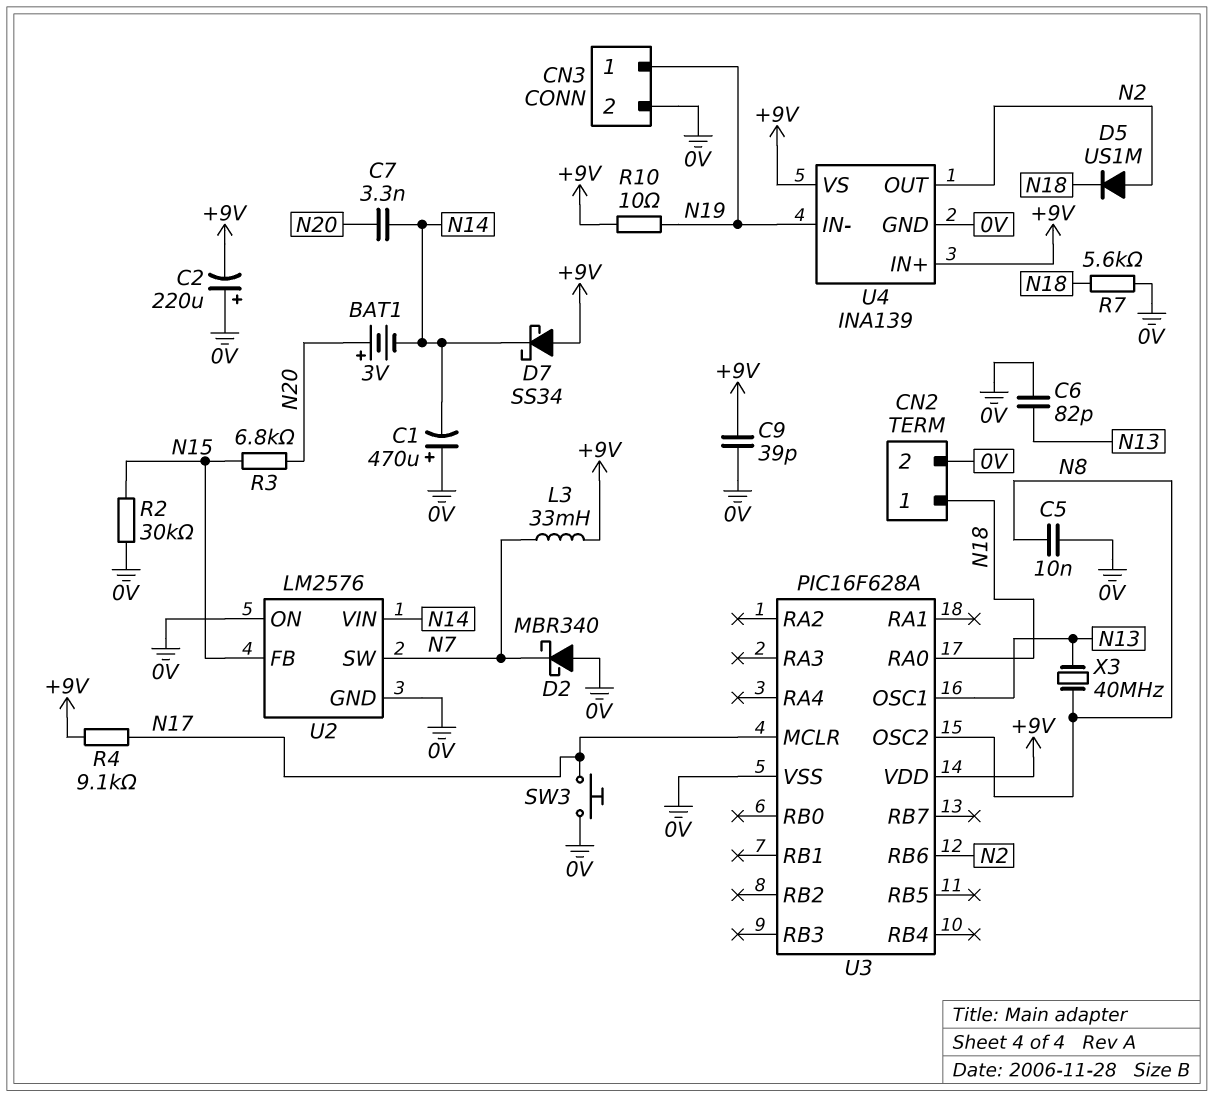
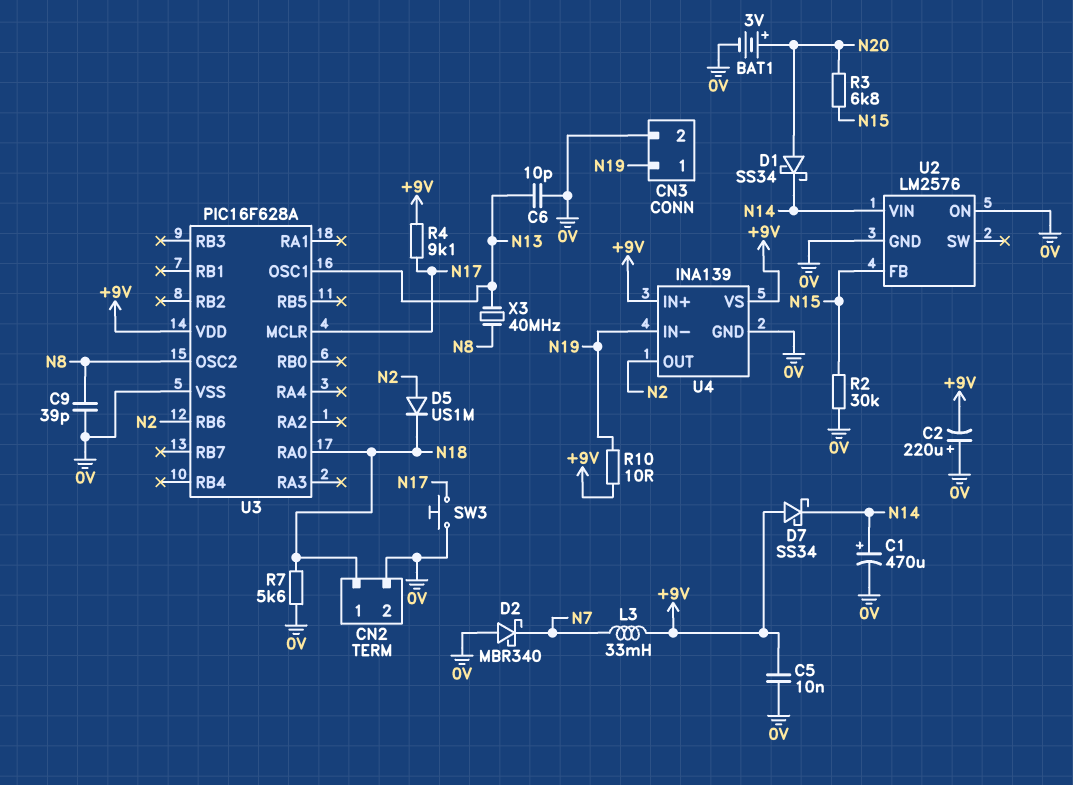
BAT1: 3V (plus N20, minus N14) -> 3V (plus N20, minus 0V)
C1: 470uF (plus 0V, minus N14) -> 470uF (plus N14, minus 0V)
C5: 10nF (0V, N8) -> 10nF (+9V, 0V)
C6: 82pF (0V, N13) -> 10pF (0V, N13)
C7: 3.3nF (N14, N20) -> none
C9: 39pF (+9V, 0V) -> 39pF (0V, N8)
D1: none -> schottky SS34 (A N20, K N14)
U2 pin SW: N7 -> none

